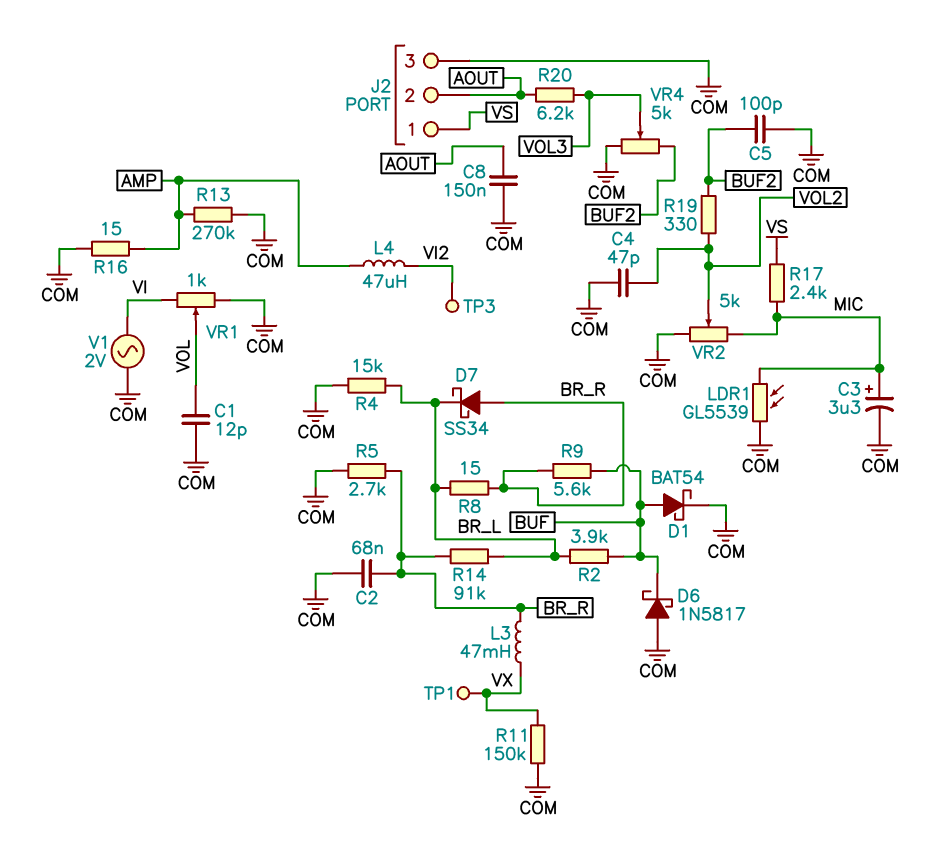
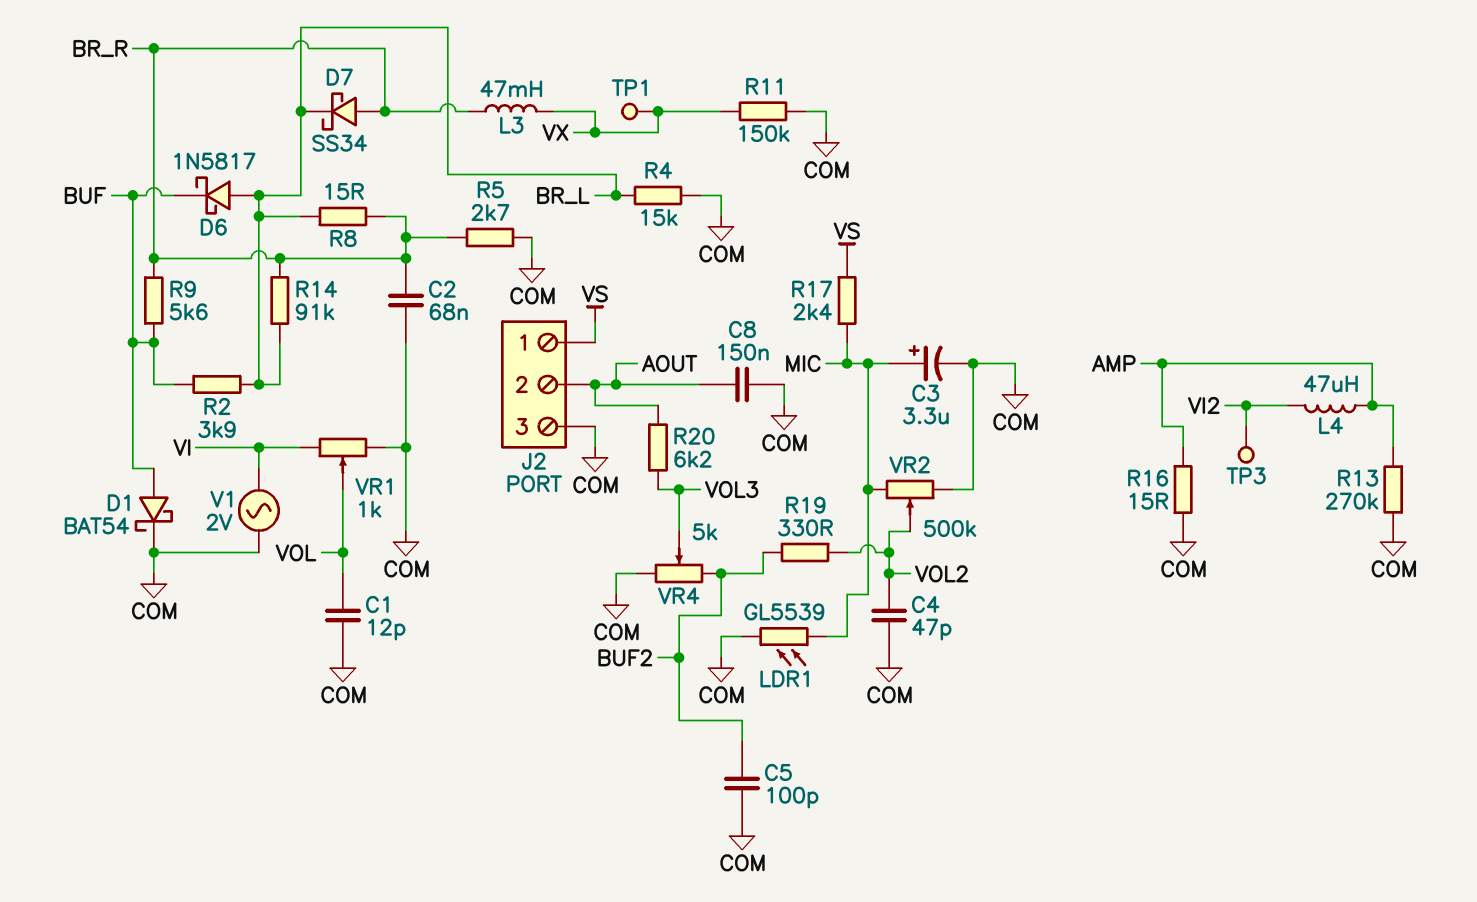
D6: schottky 1N5817 (A COM, K BUF) -> schottky 1N5817 (A BR_L, K BUF)
VR2: 5k (COM, MIC, wiper VOL2) -> 500k (COM, MIC, wiper VOL2)

